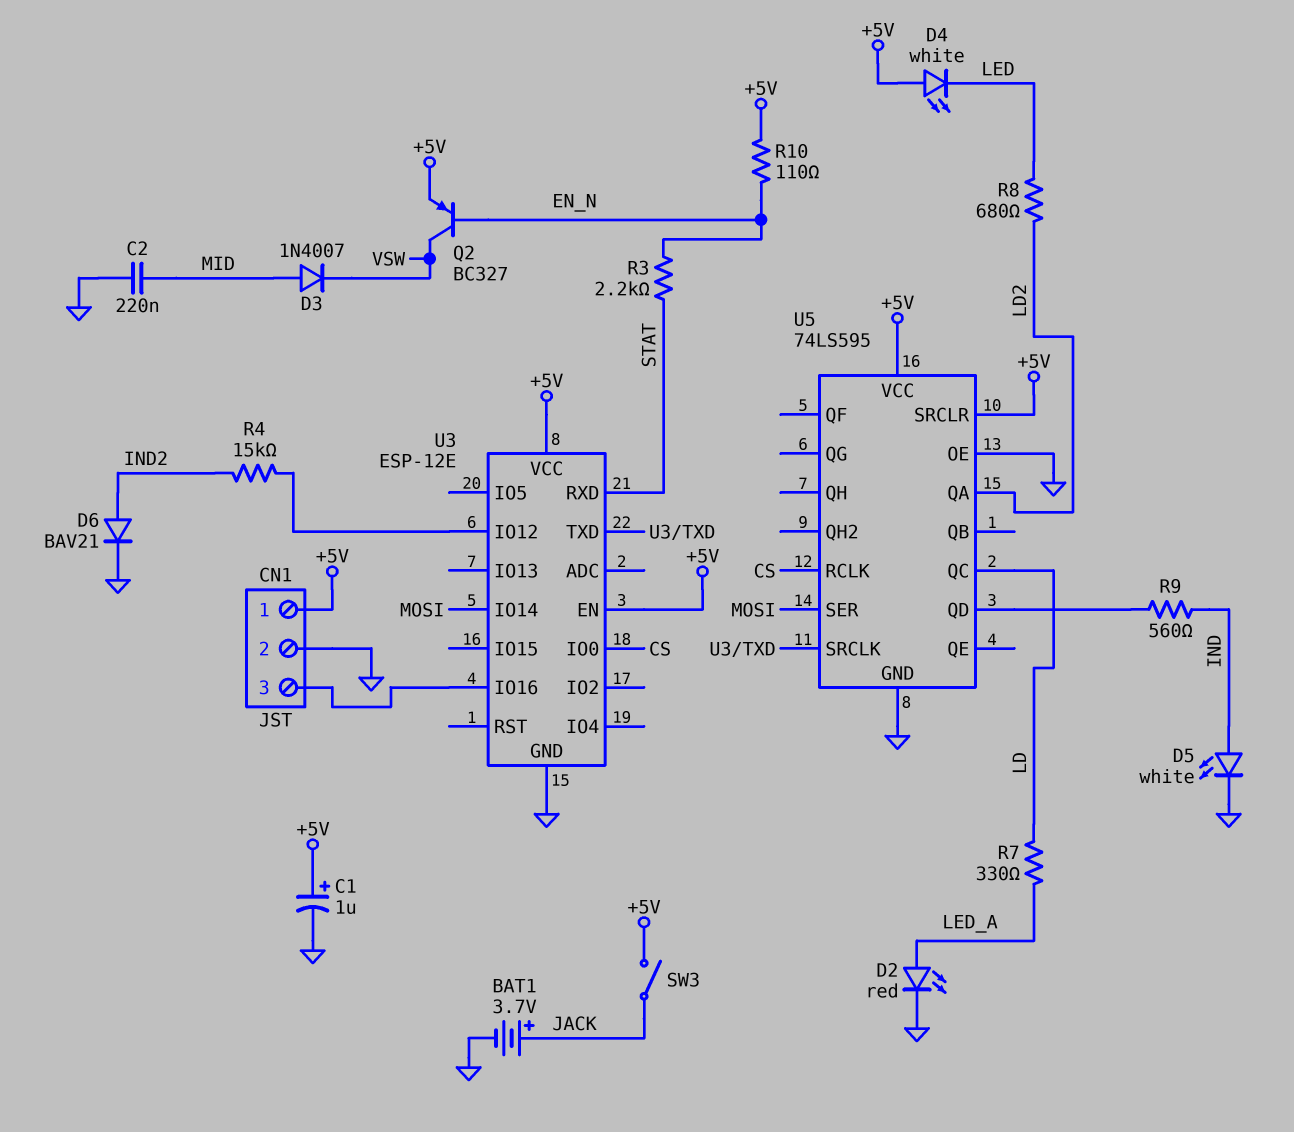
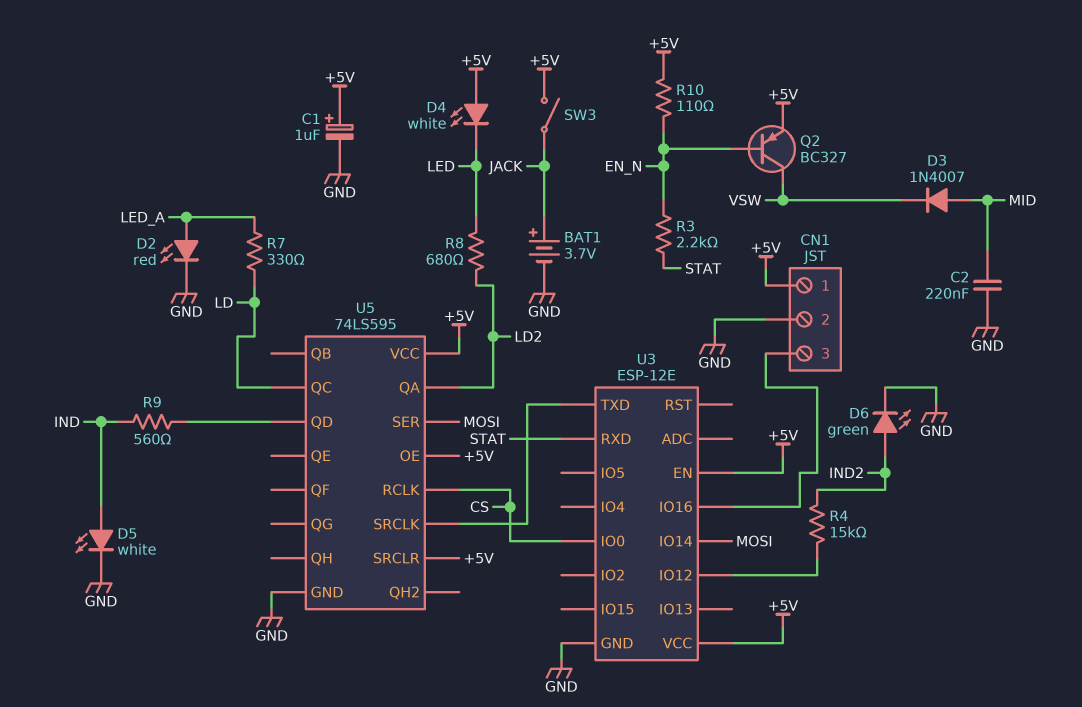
D6: diode BAV21 (A IND2, K GND) -> LED green (A IND2, K GND)
U5 pin OE: GND -> +5V

